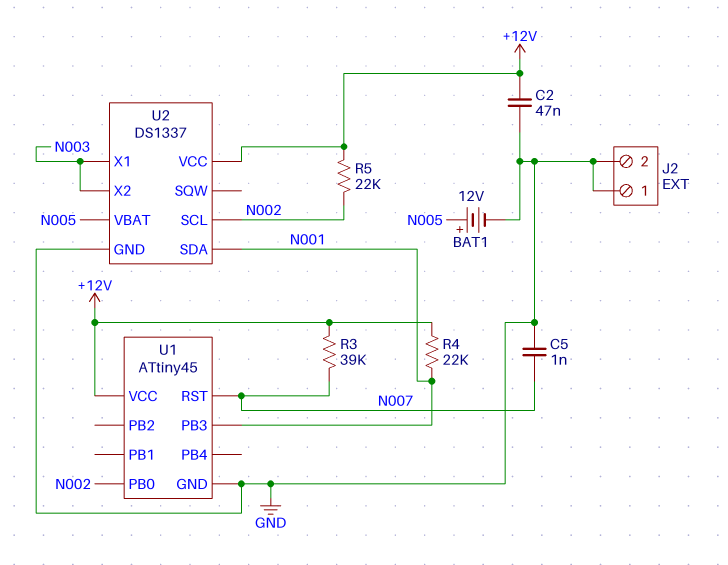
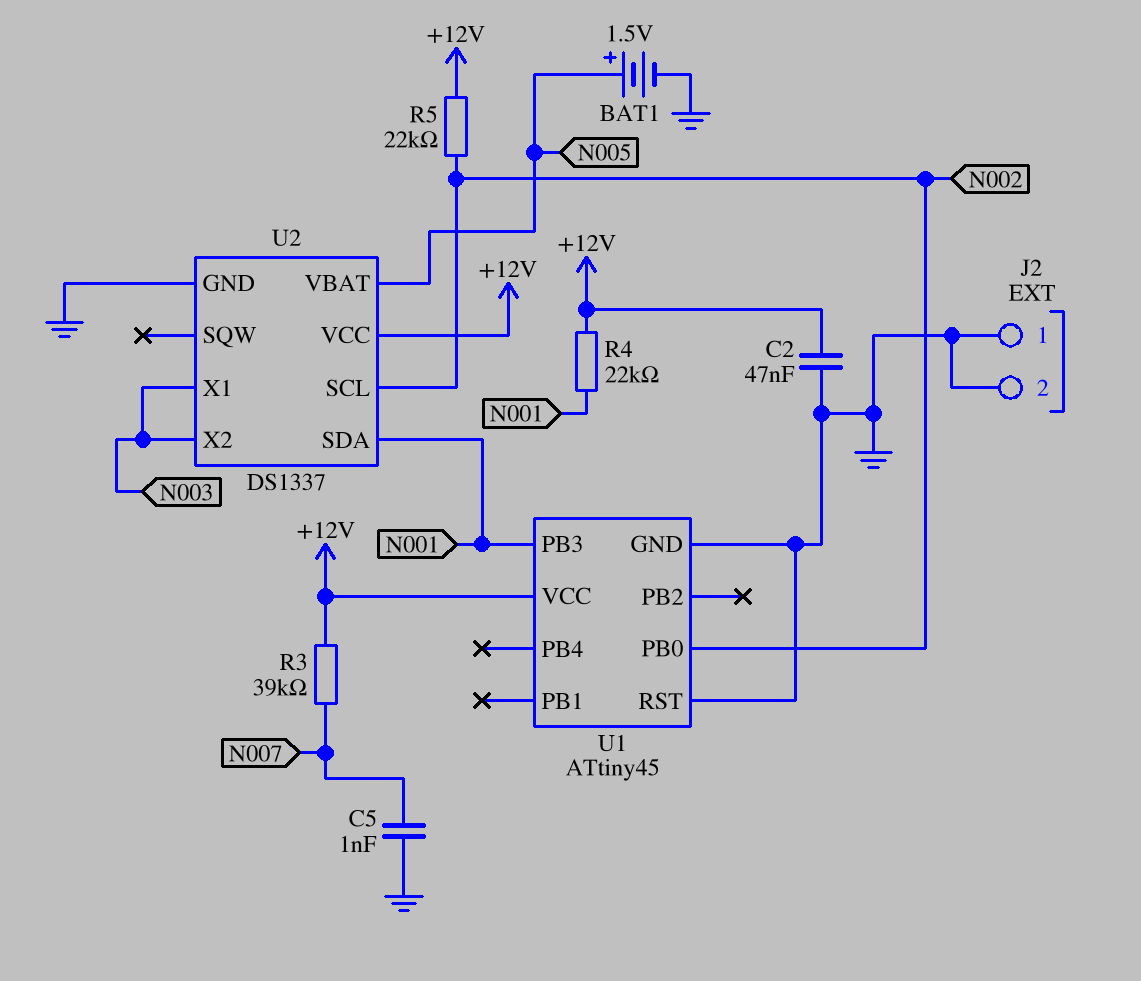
BAT1: 12V (plus N005, minus GND) -> 1.5V (plus N005, minus GND)
U1 pin RST: N007 -> GND

